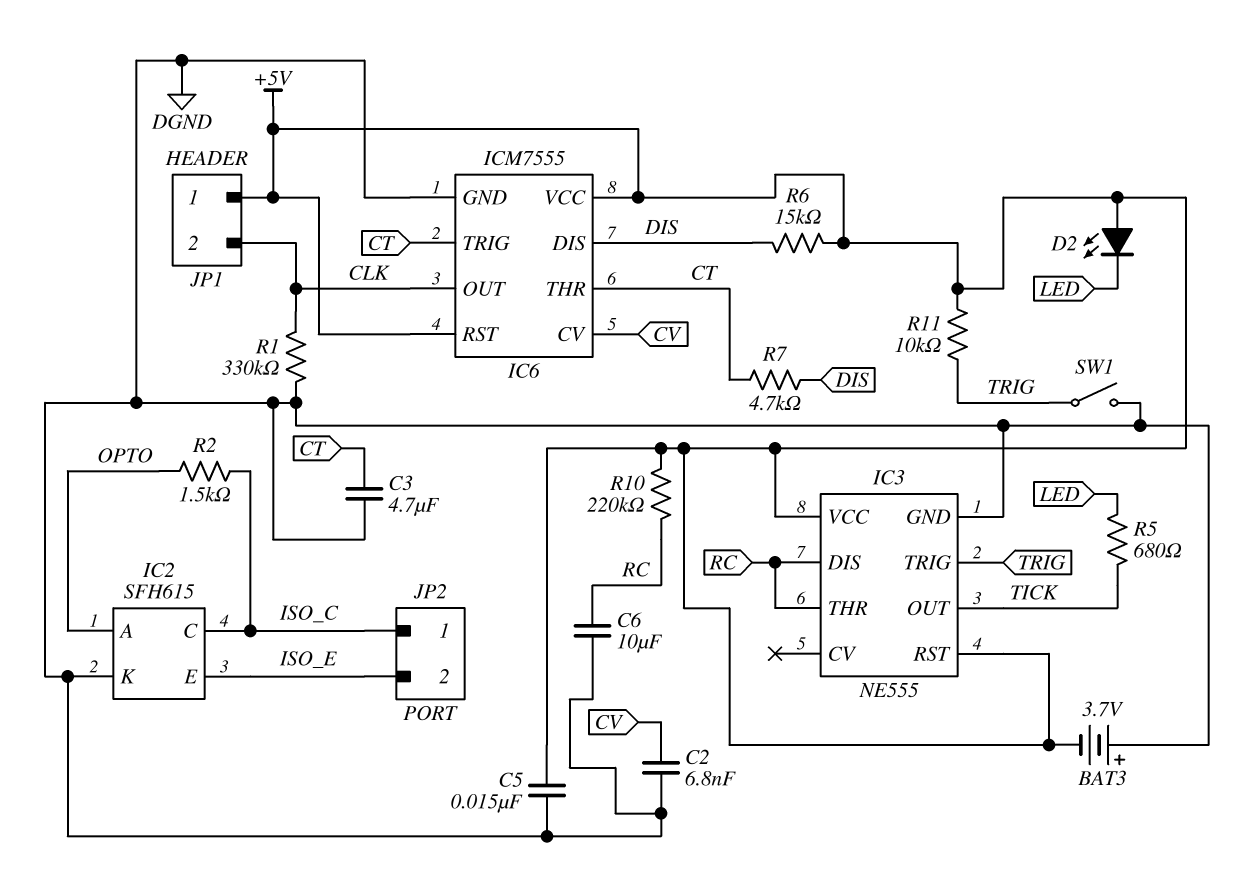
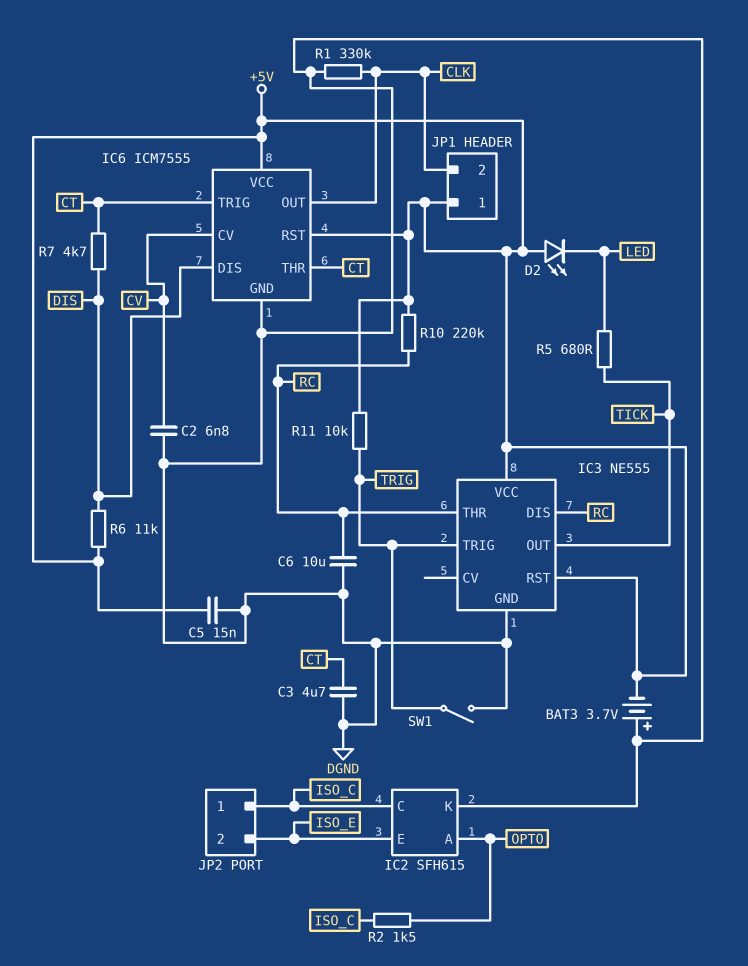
R6: 15k (+5V, DIS) -> 11k (+5V, DIS)

